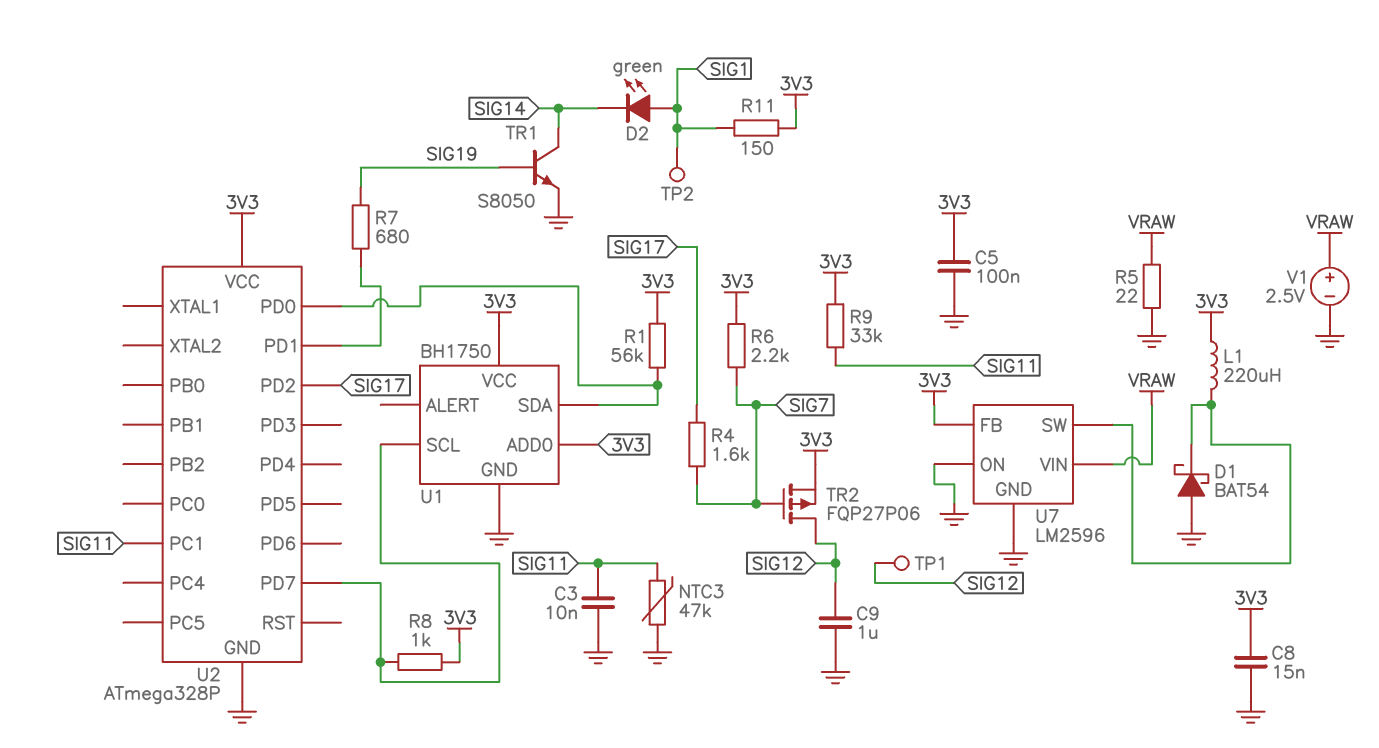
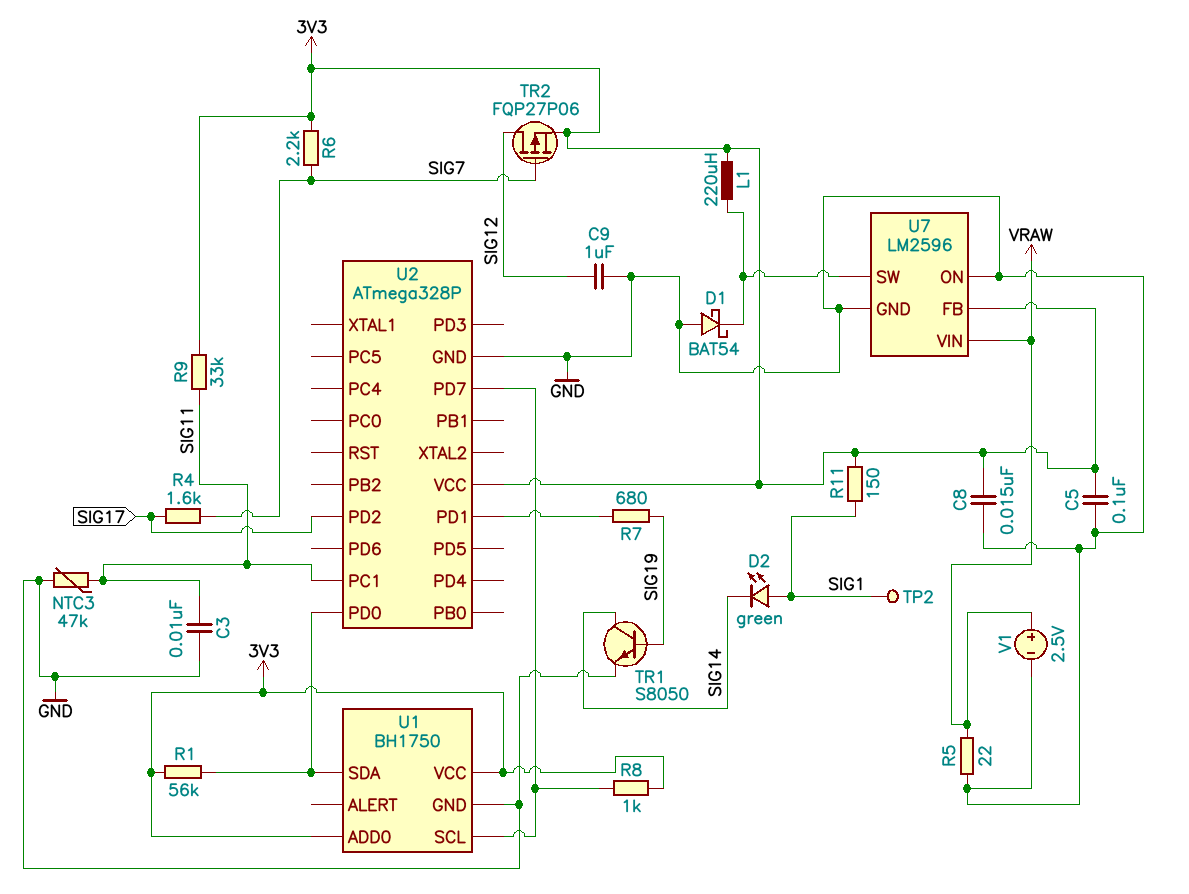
TP1: test point (SIG12) -> none

